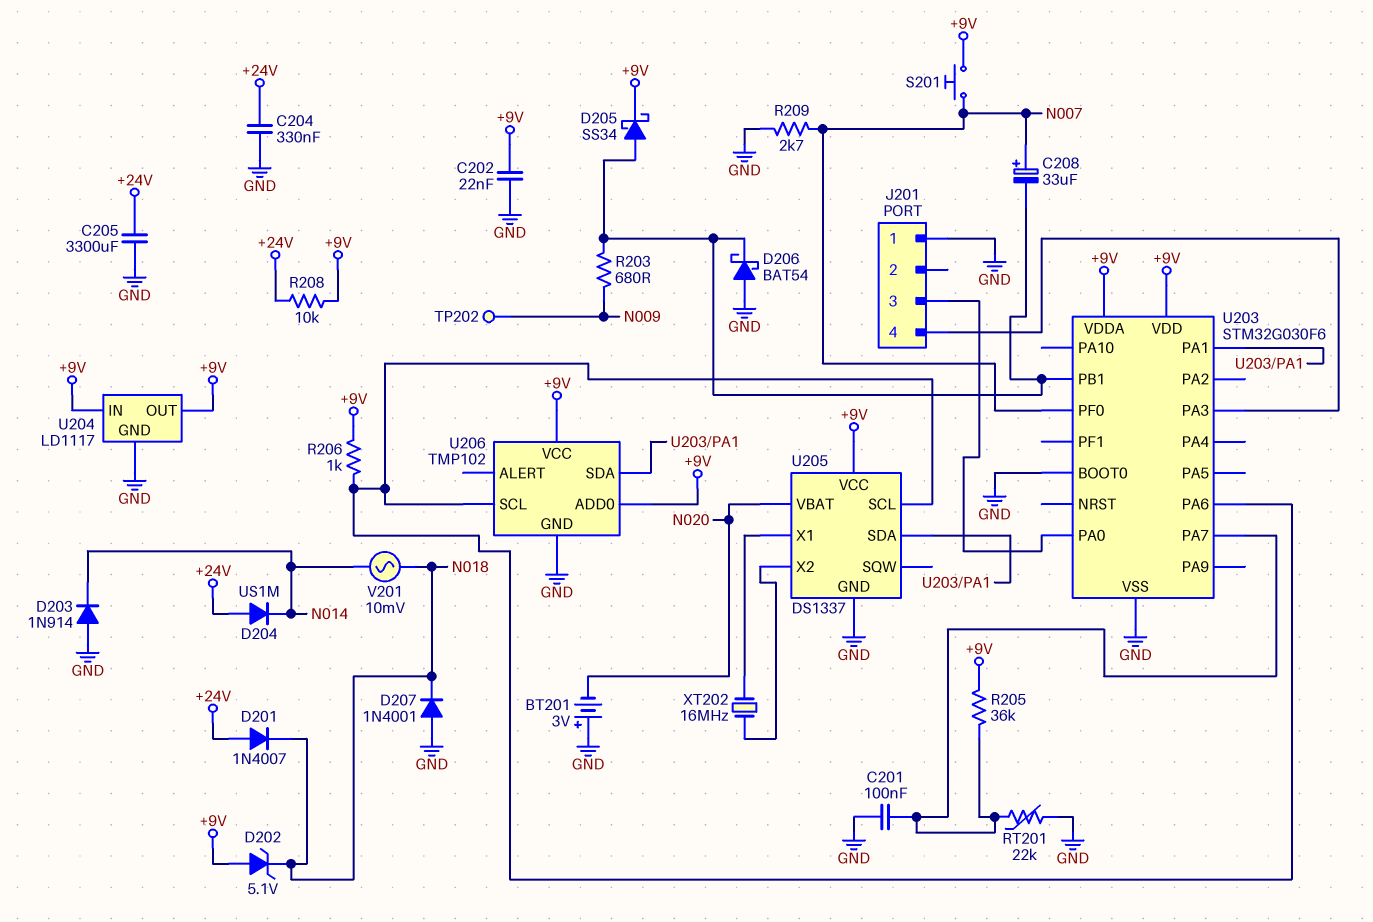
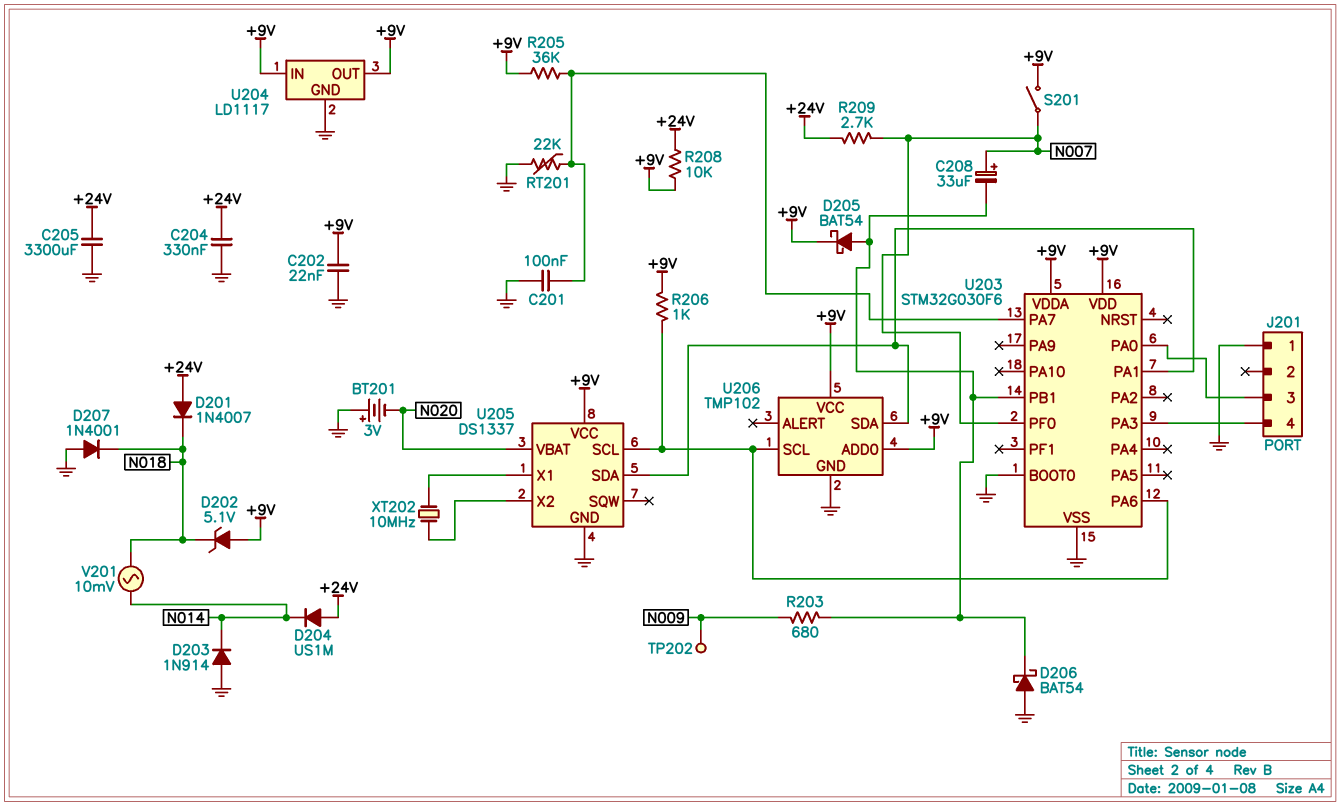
D205: schottky SS34 (A U203/PB1, K +9V) -> schottky BAT54 (A U203/PB1, K +9V)
R209: 2.7k (GND, N007) -> 2.7k (+24V, N007)
S201: button (+9V, N007) -> switch (+9V, N007)
XT202: 16MHz (U205/X1, U205/X2) -> 10MHz (U205/X1, U205/X2)

